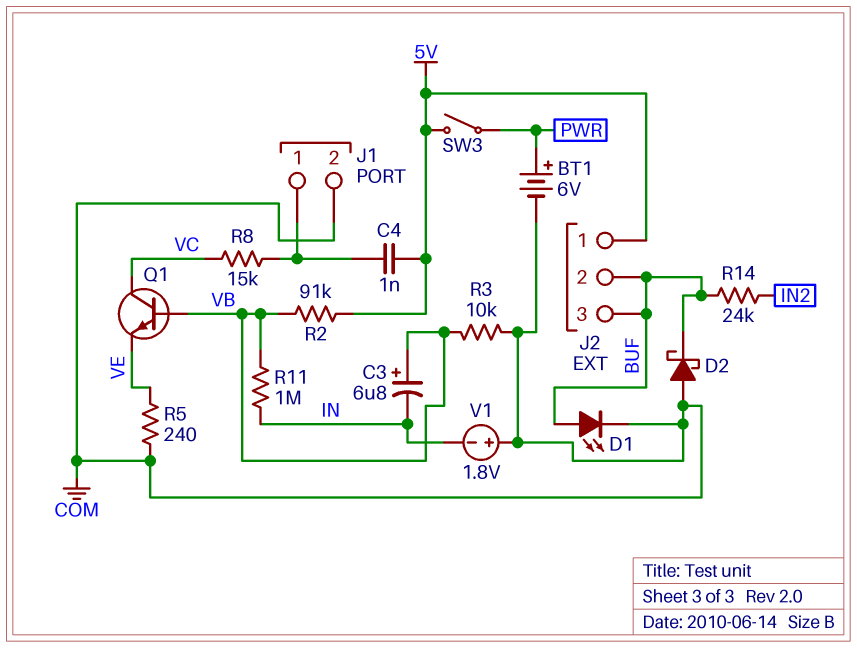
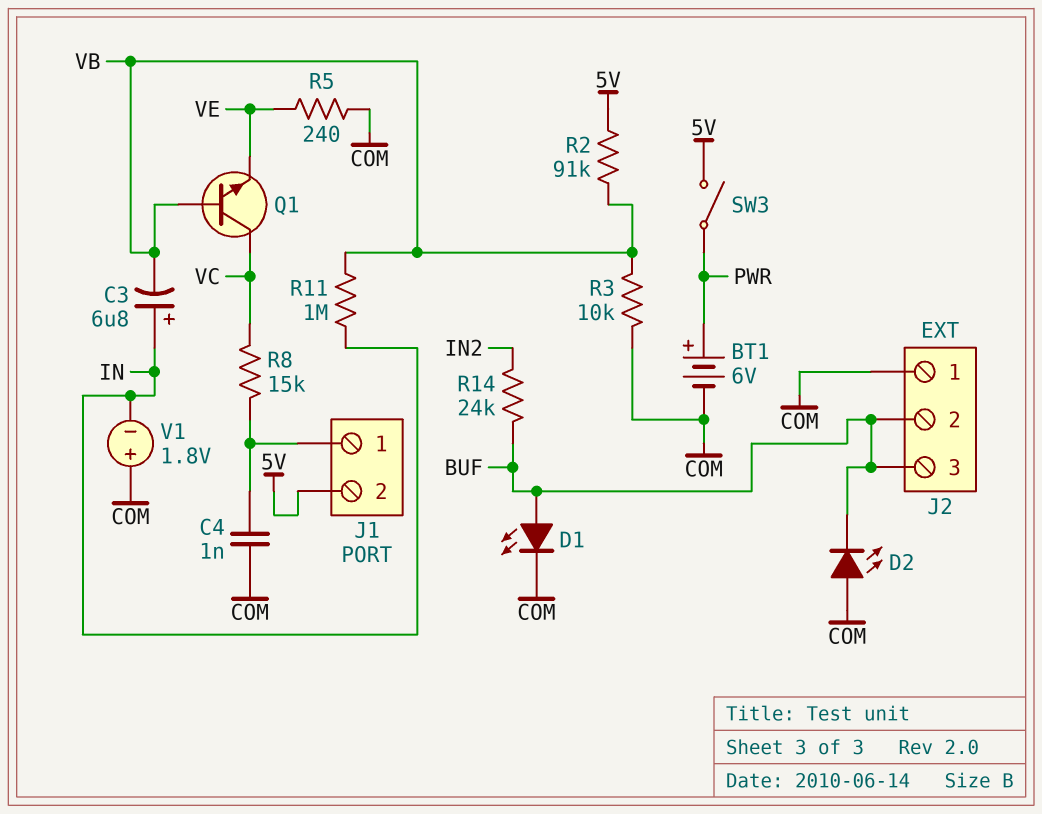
C3: 6.8uF (plus VB, minus IN) -> 6.8uF (plus IN, minus VB)
C4: 1nF (5V, J1/1) -> 1nF (COM, J1/1)
D2: schottky (A COM, K BUF) -> LED (A COM, K BUF)
J1 pin 2: COM -> 5V
J2 pin 1: 5V -> COM

